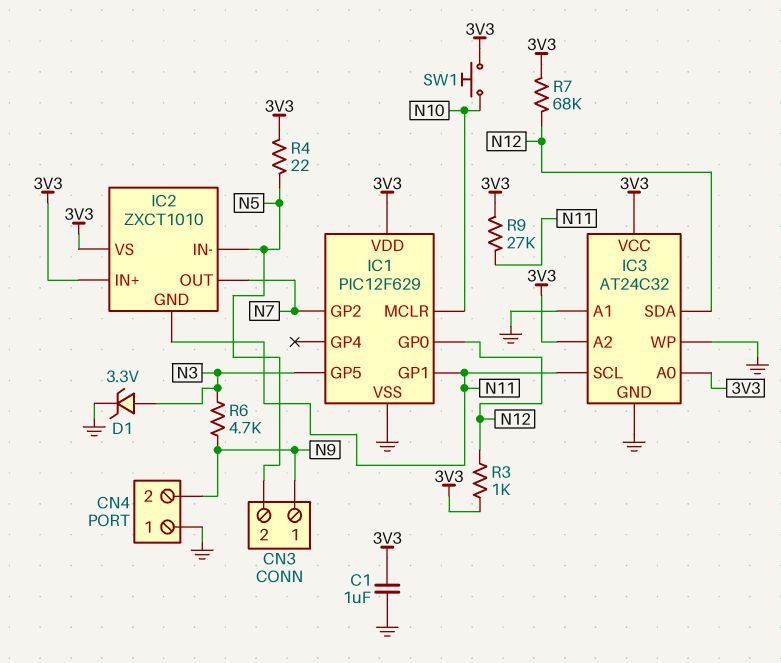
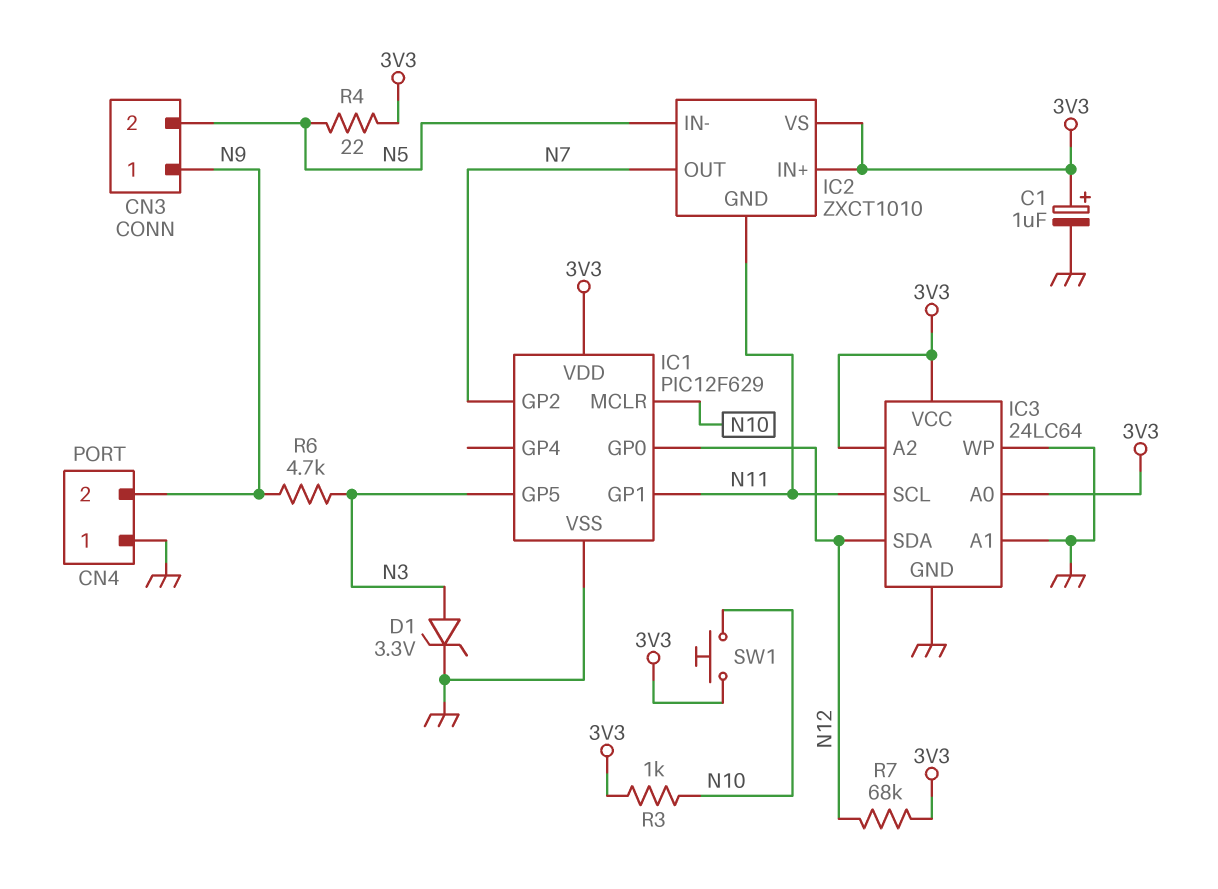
C1: 1uF (3V3, GND) -> 1uF (plus 3V3, minus GND)
IC3: AT24C32 -> 24LC64
R3: 1k (3V3, N12) -> 1k (3V3, N10)
R9: 27k (3V3, N11) -> none

